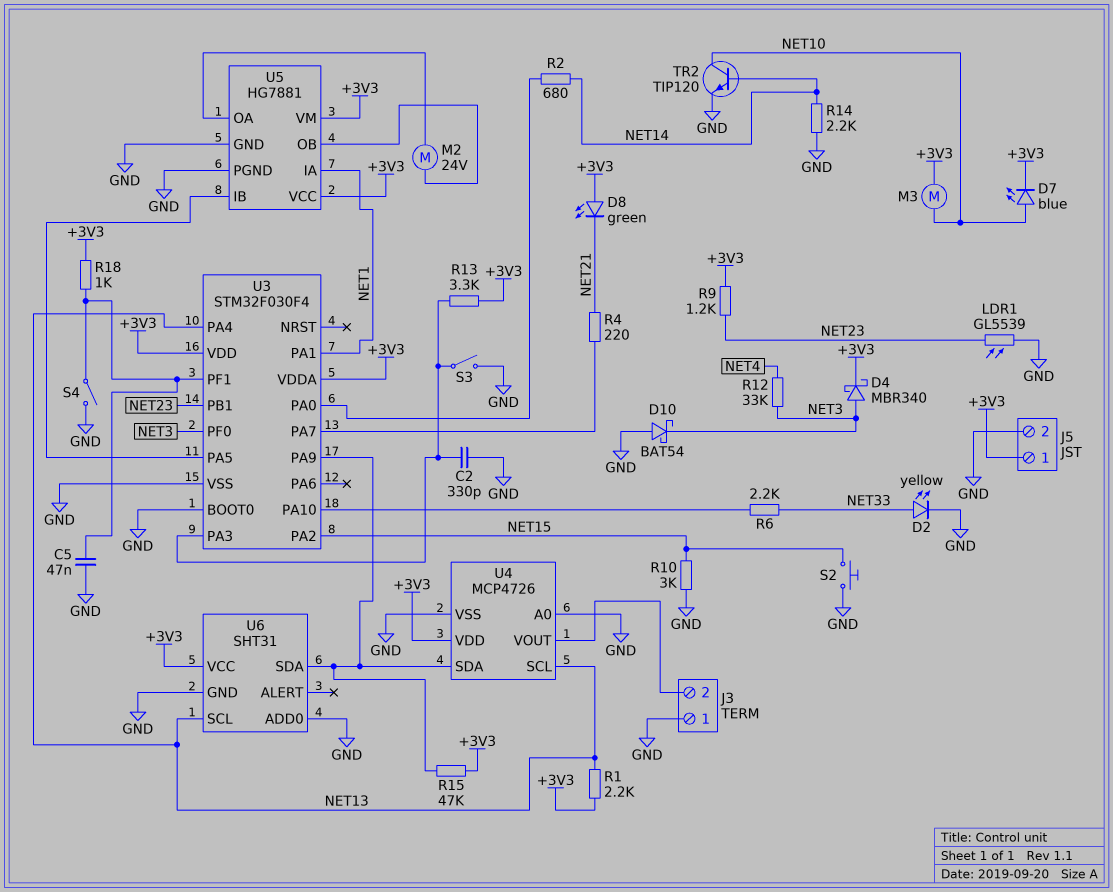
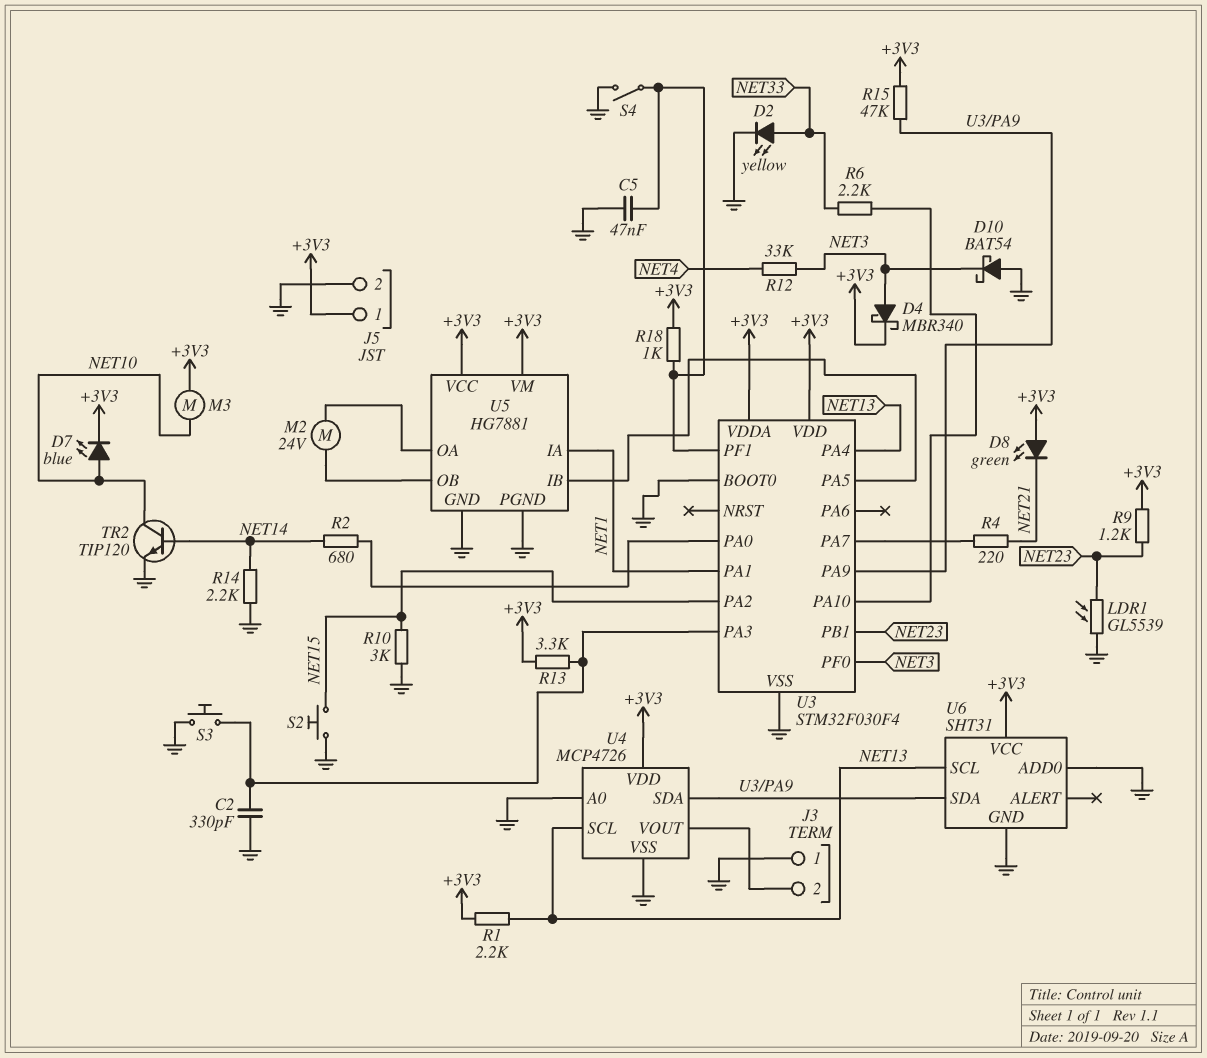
S3: switch (GND, U3/PA3) -> button (GND, U3/PA3)

